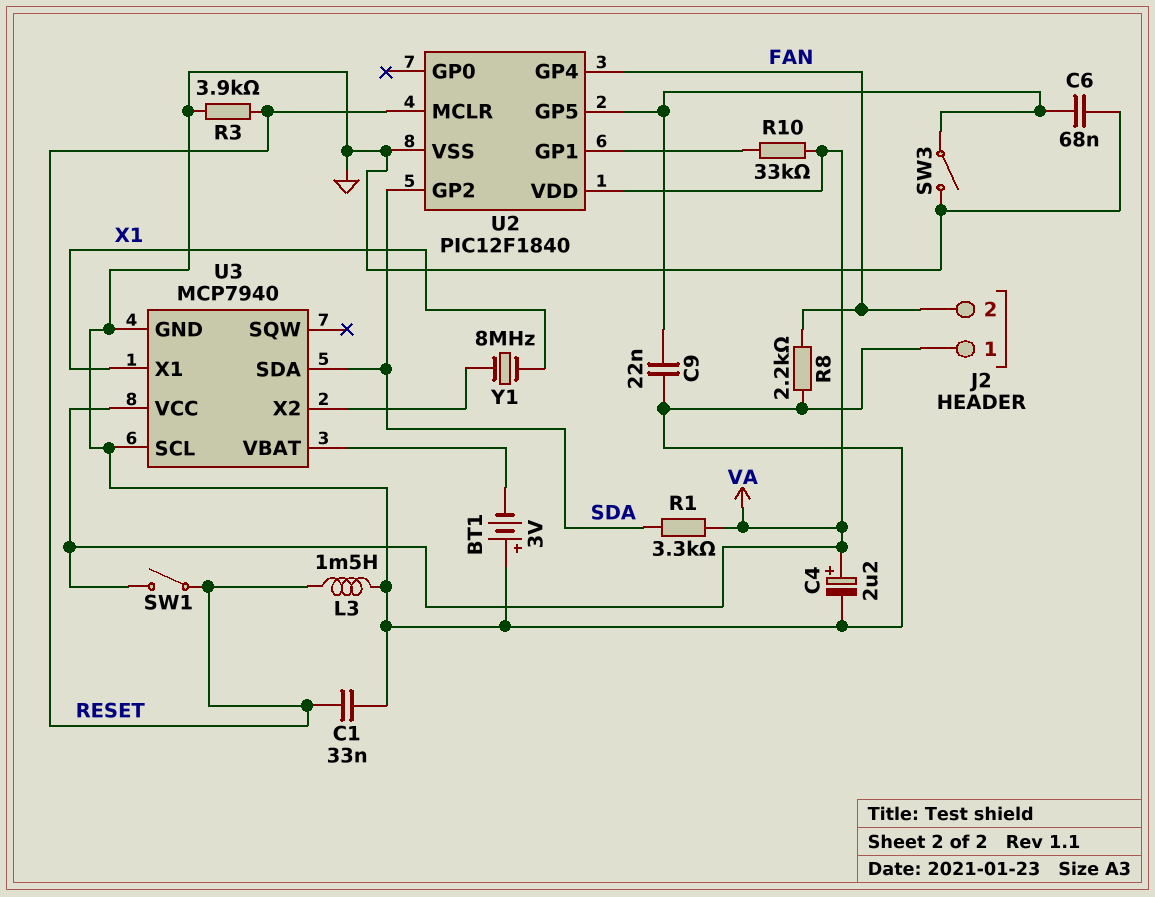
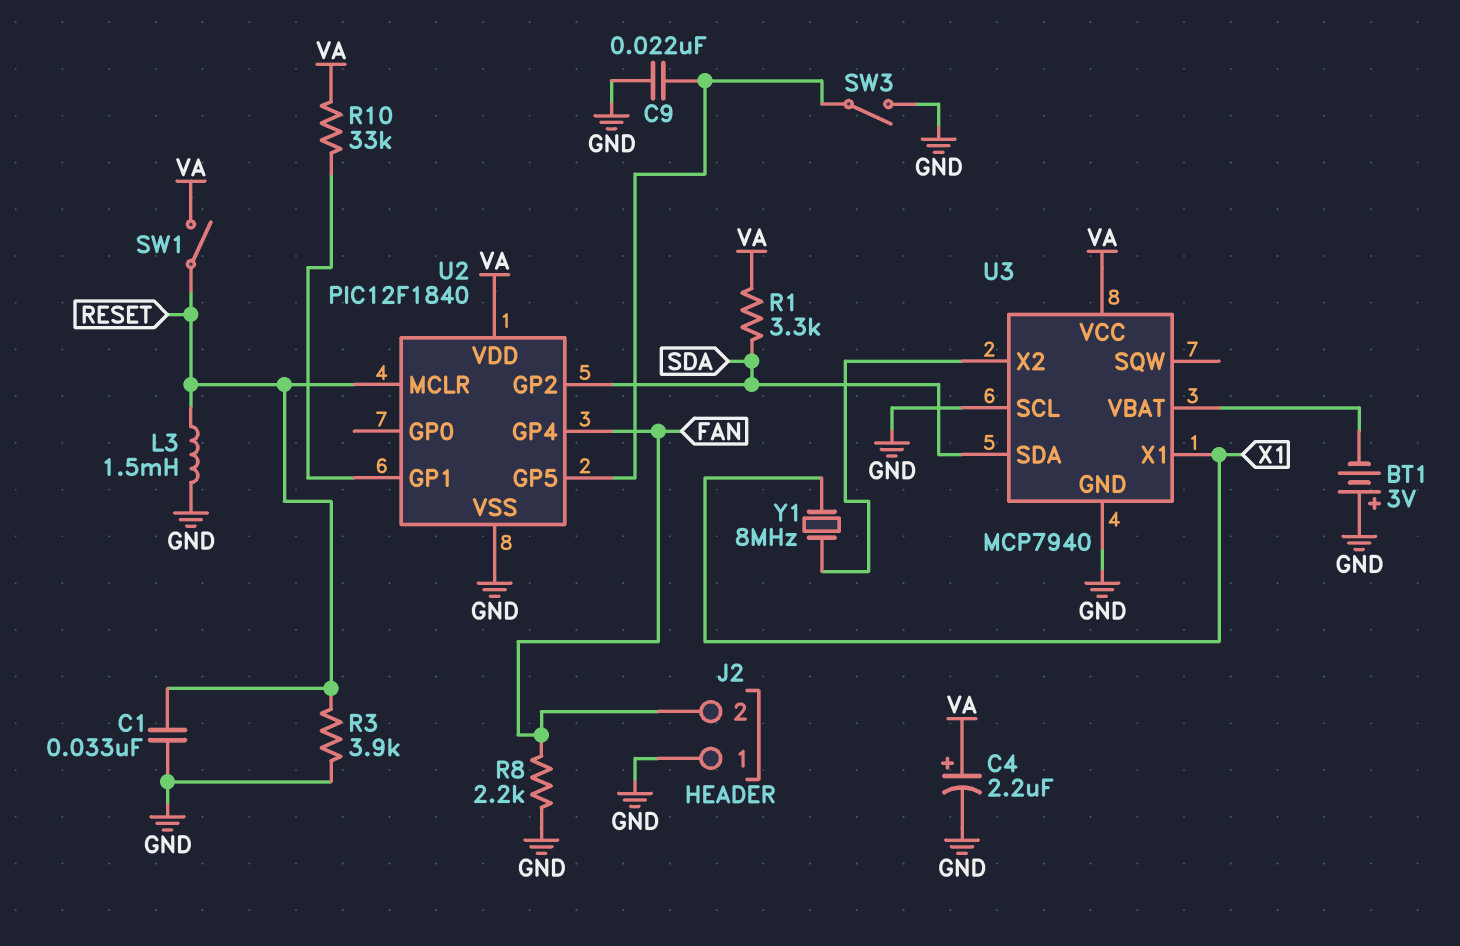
C6: 68nF (GND, U2/GP5) -> none

